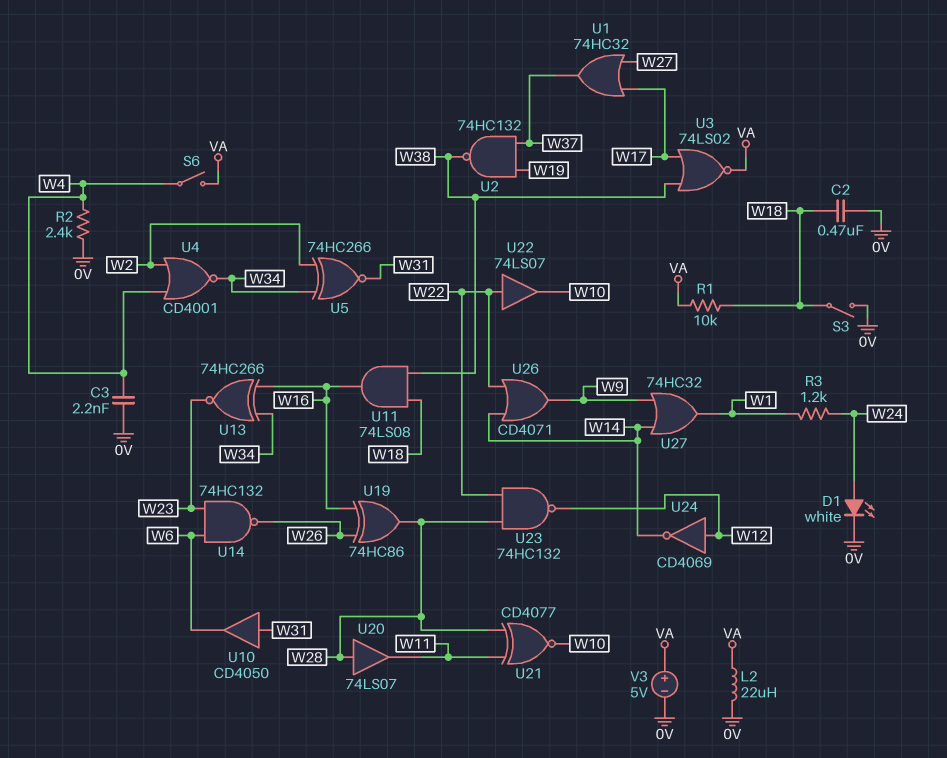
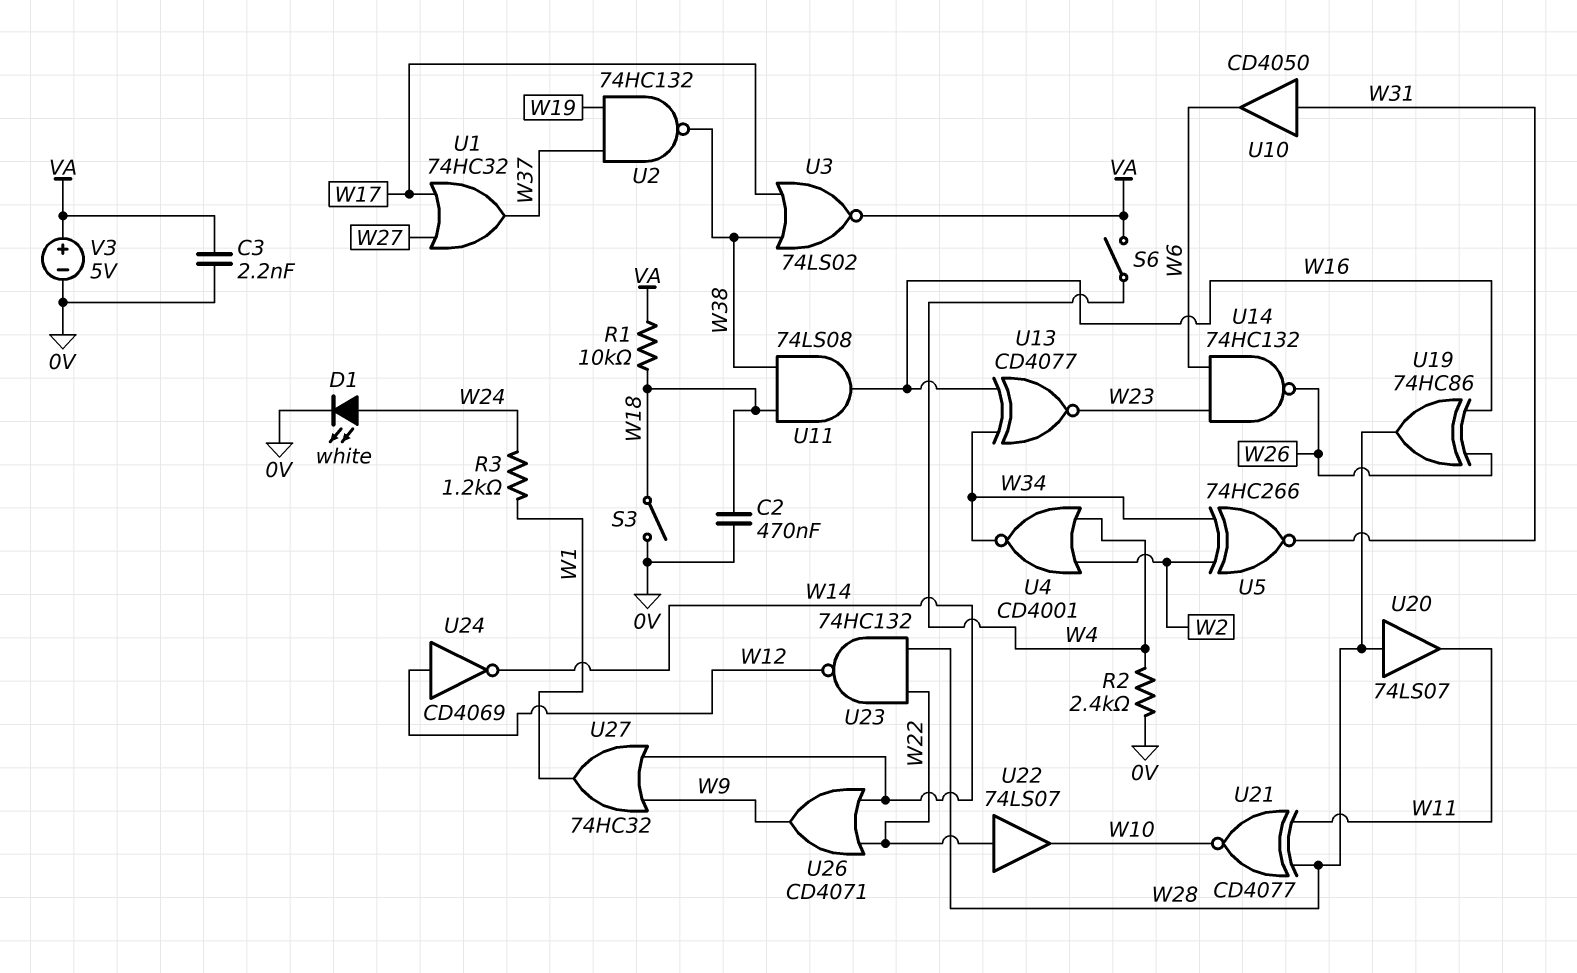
C3: 2.2nF (0V, W4) -> 2.2nF (0V, VA)
L2: 22uH (0V, VA) -> none
U13: XNOR 74HC266 (in W16, in W34, out W23) -> XNOR CD4077 (in W16, in W34, out W23)

